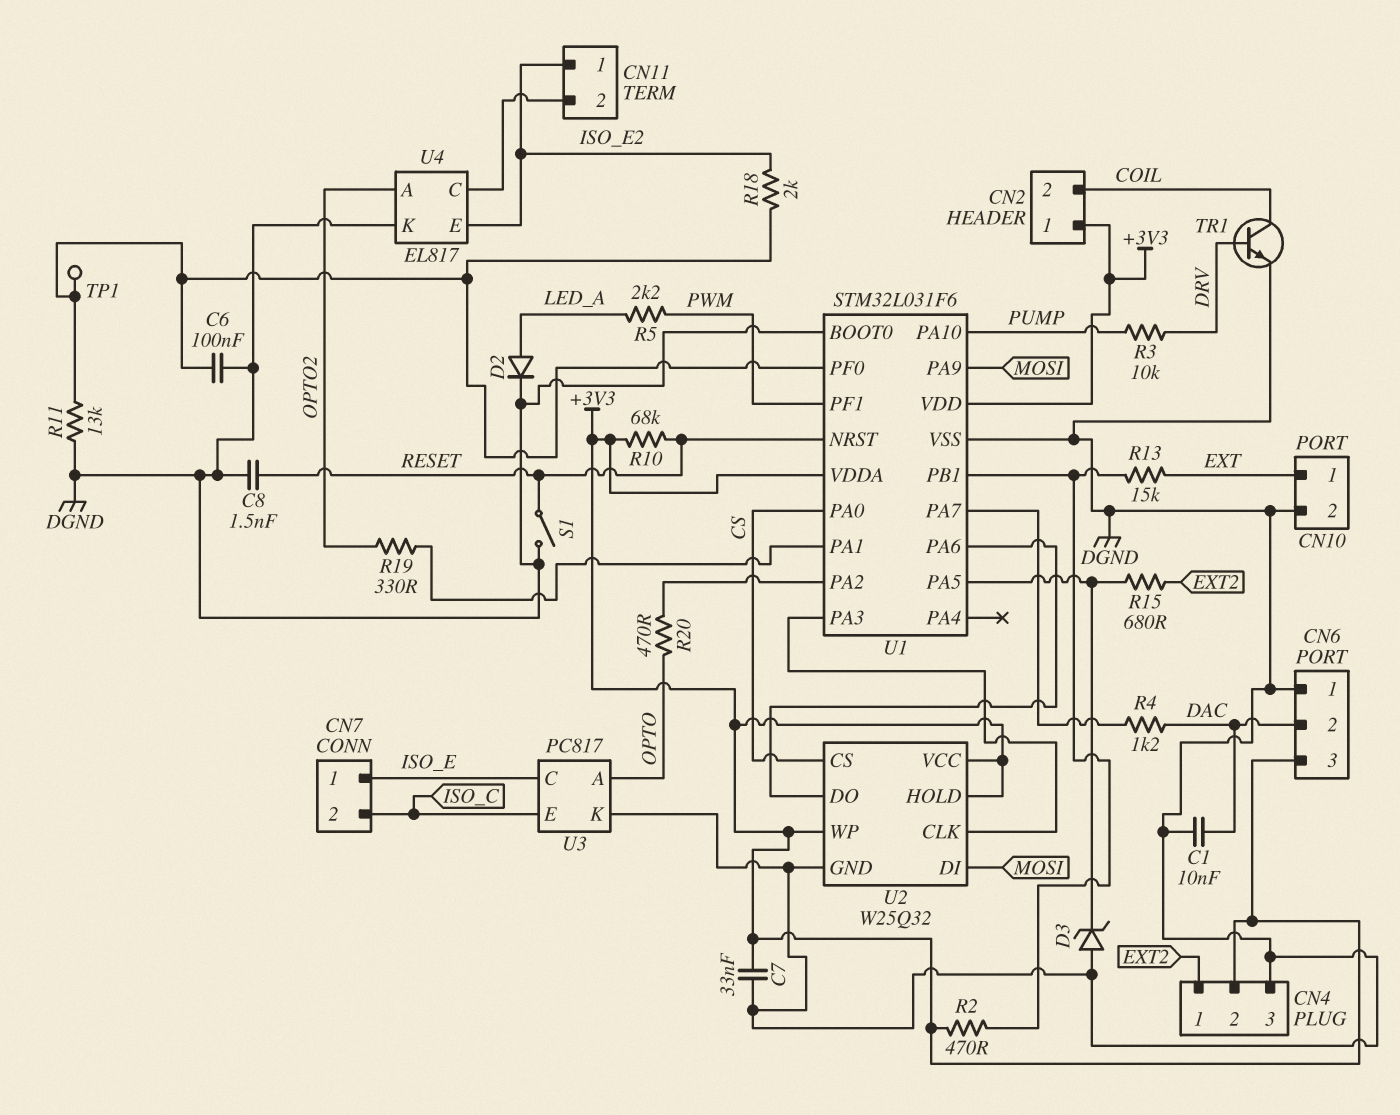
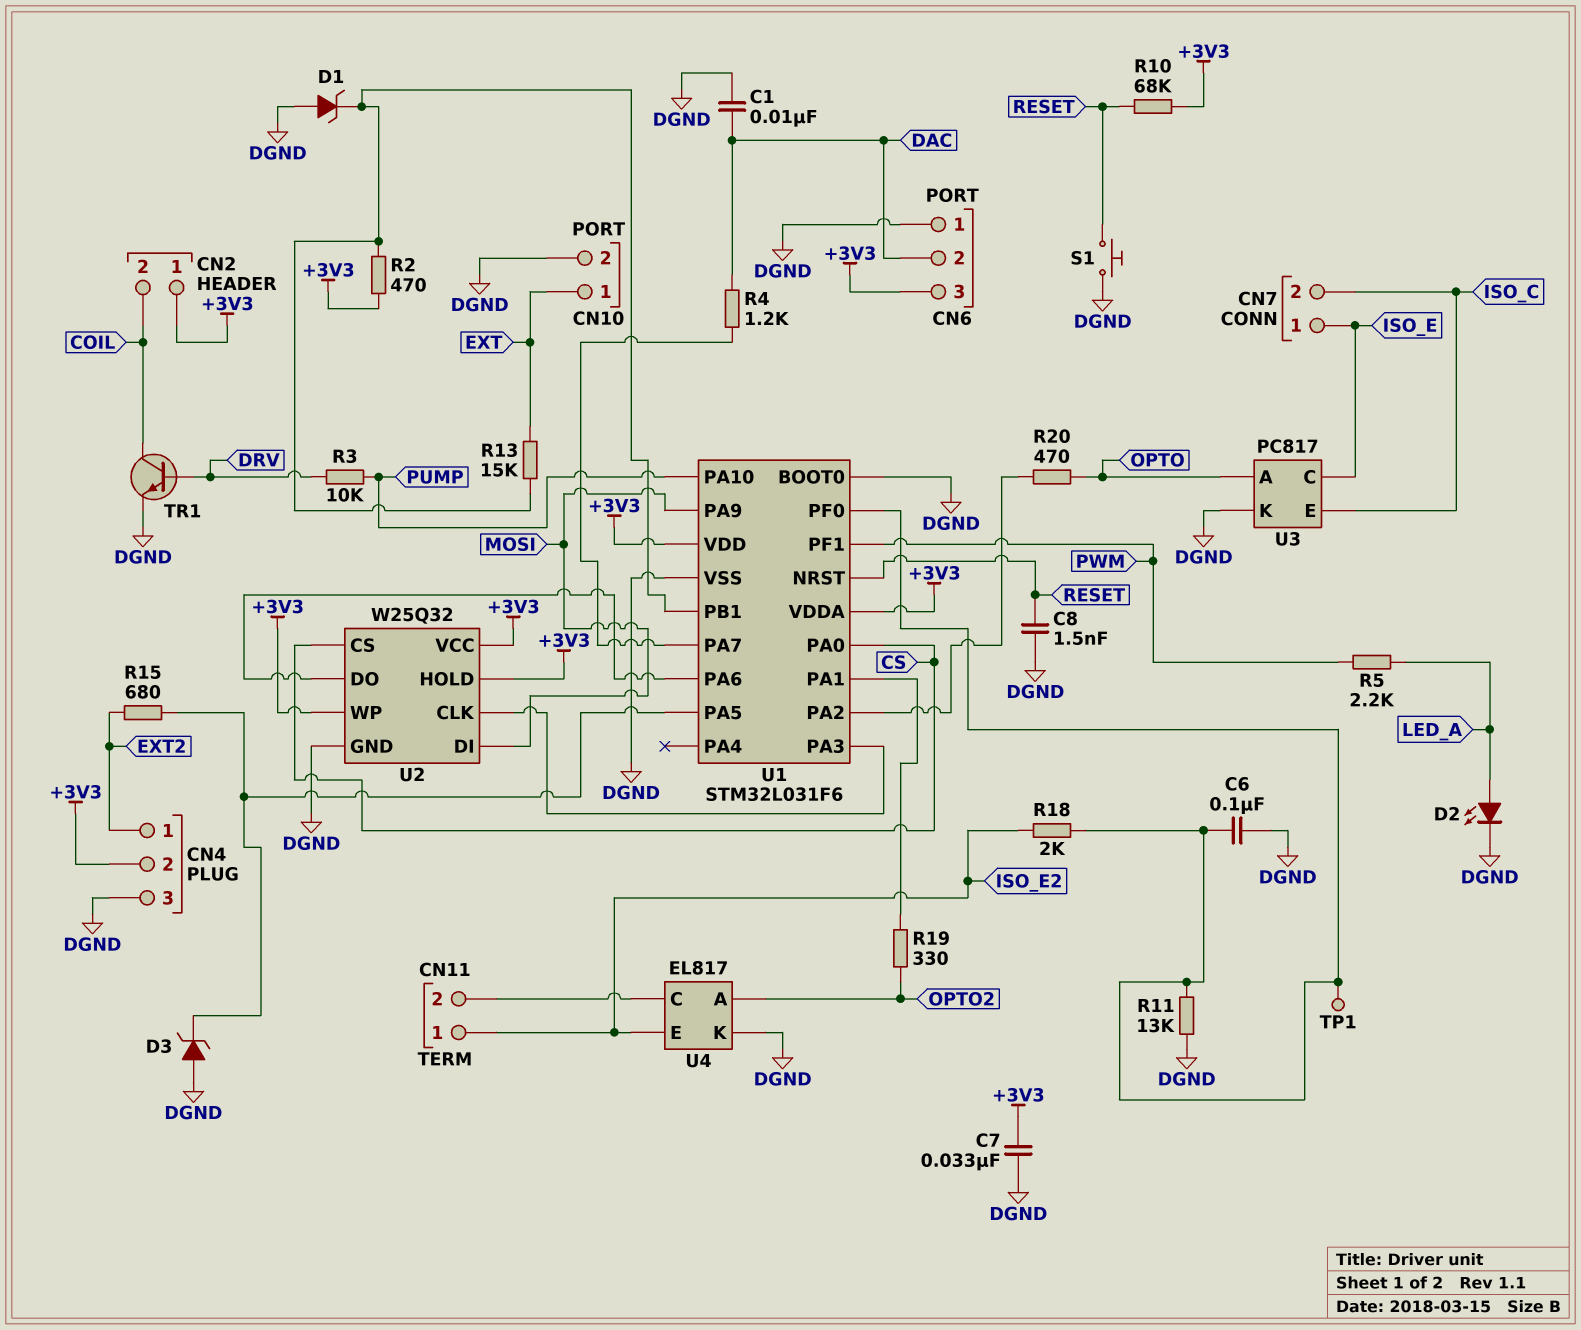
D1: none -> zener (A DGND, K U1/PB1)
D2: diode (A LED_A, K DGND) -> LED (A LED_A, K DGND)
S1: switch (DGND, RESET) -> button (DGND, RESET)

